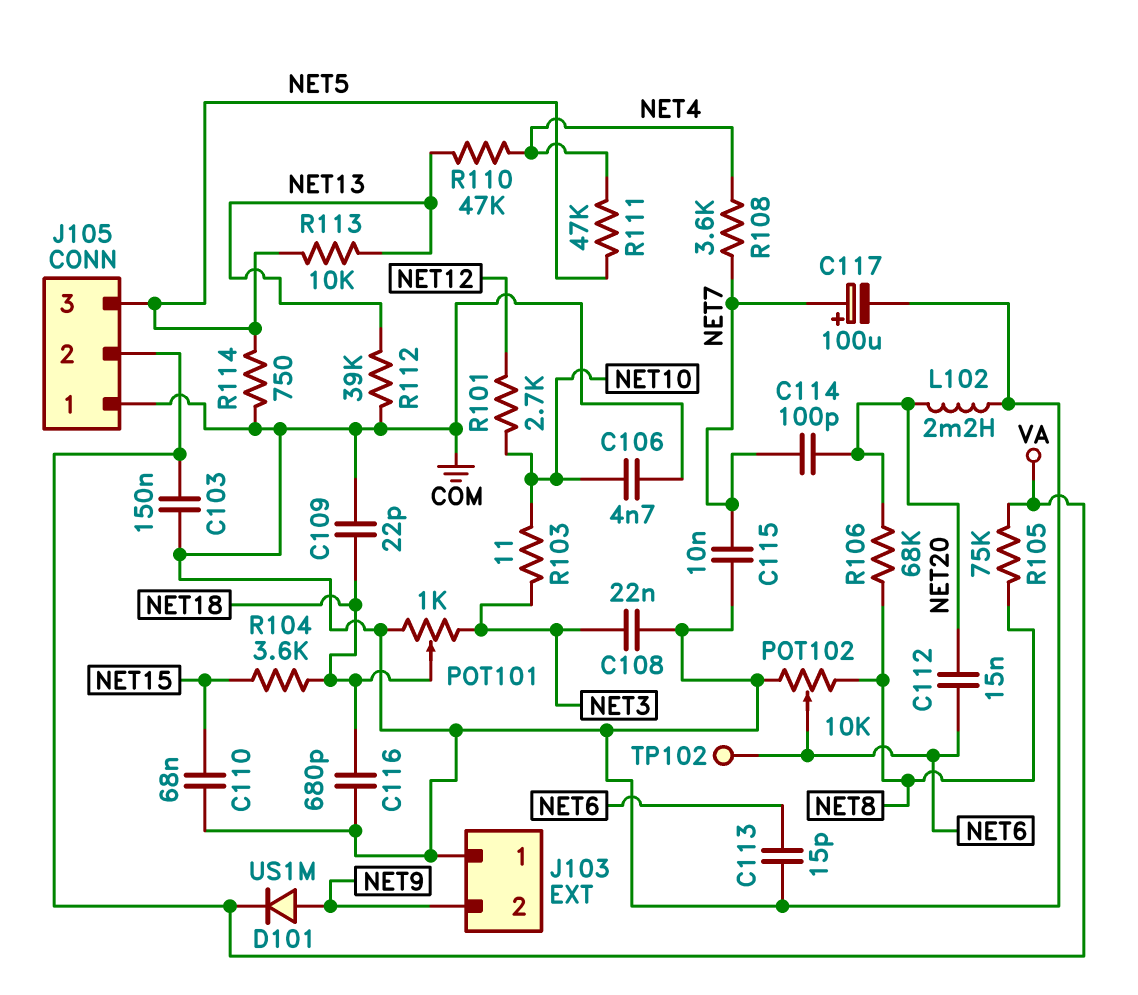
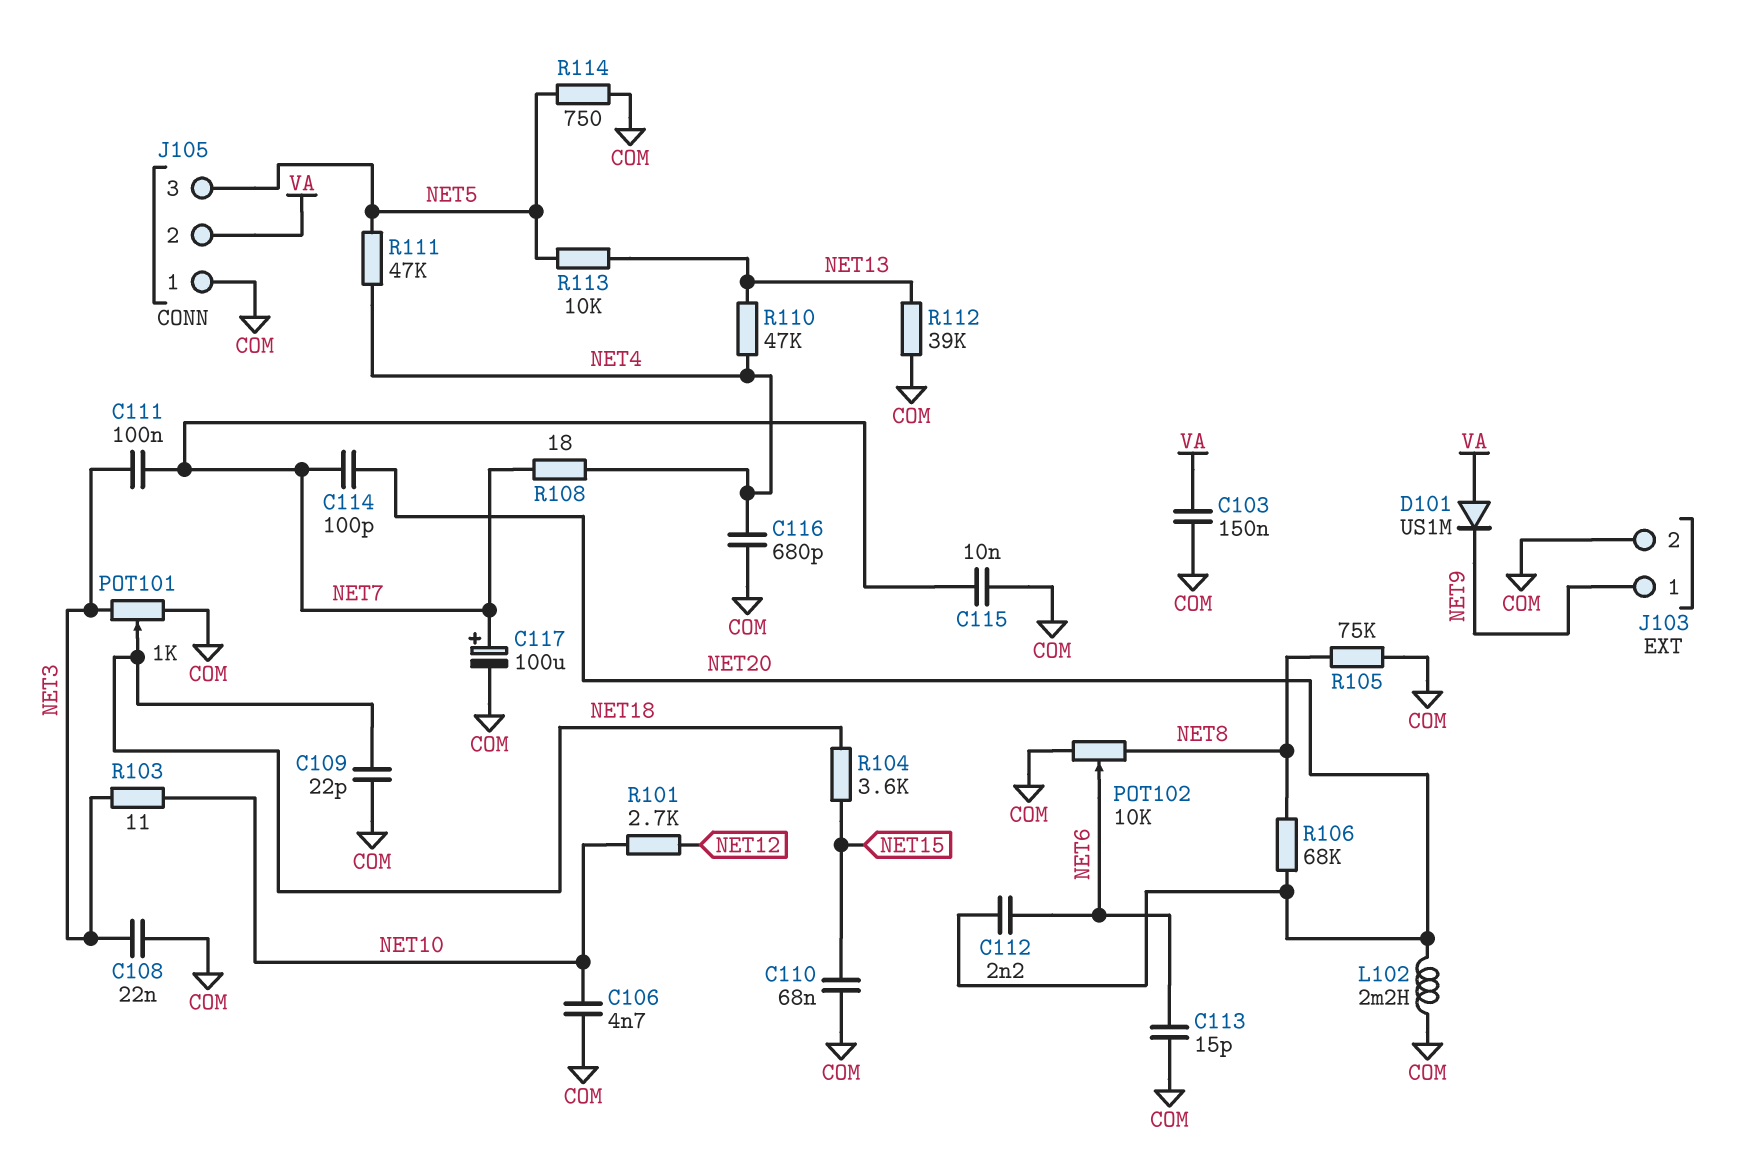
C111: none -> 100nF (NET3, NET7)
C112: 15nF (NET6, NET20) -> 2.2nF (NET6, NET20)
C116: 680pF (COM, NET18) -> 680pF (COM, NET4)
D101: diode US1M (A NET9, K VA) -> diode US1M (A VA, K NET9)
J103 pin 1: COM -> NET9
J103 pin 2: NET9 -> COM
R105: 75k (NET8, VA) -> 75k (COM, NET8)
R108: 3.6k (NET4, NET7) -> 18 (NET4, NET7)
TP102: test point (NET6) -> none

